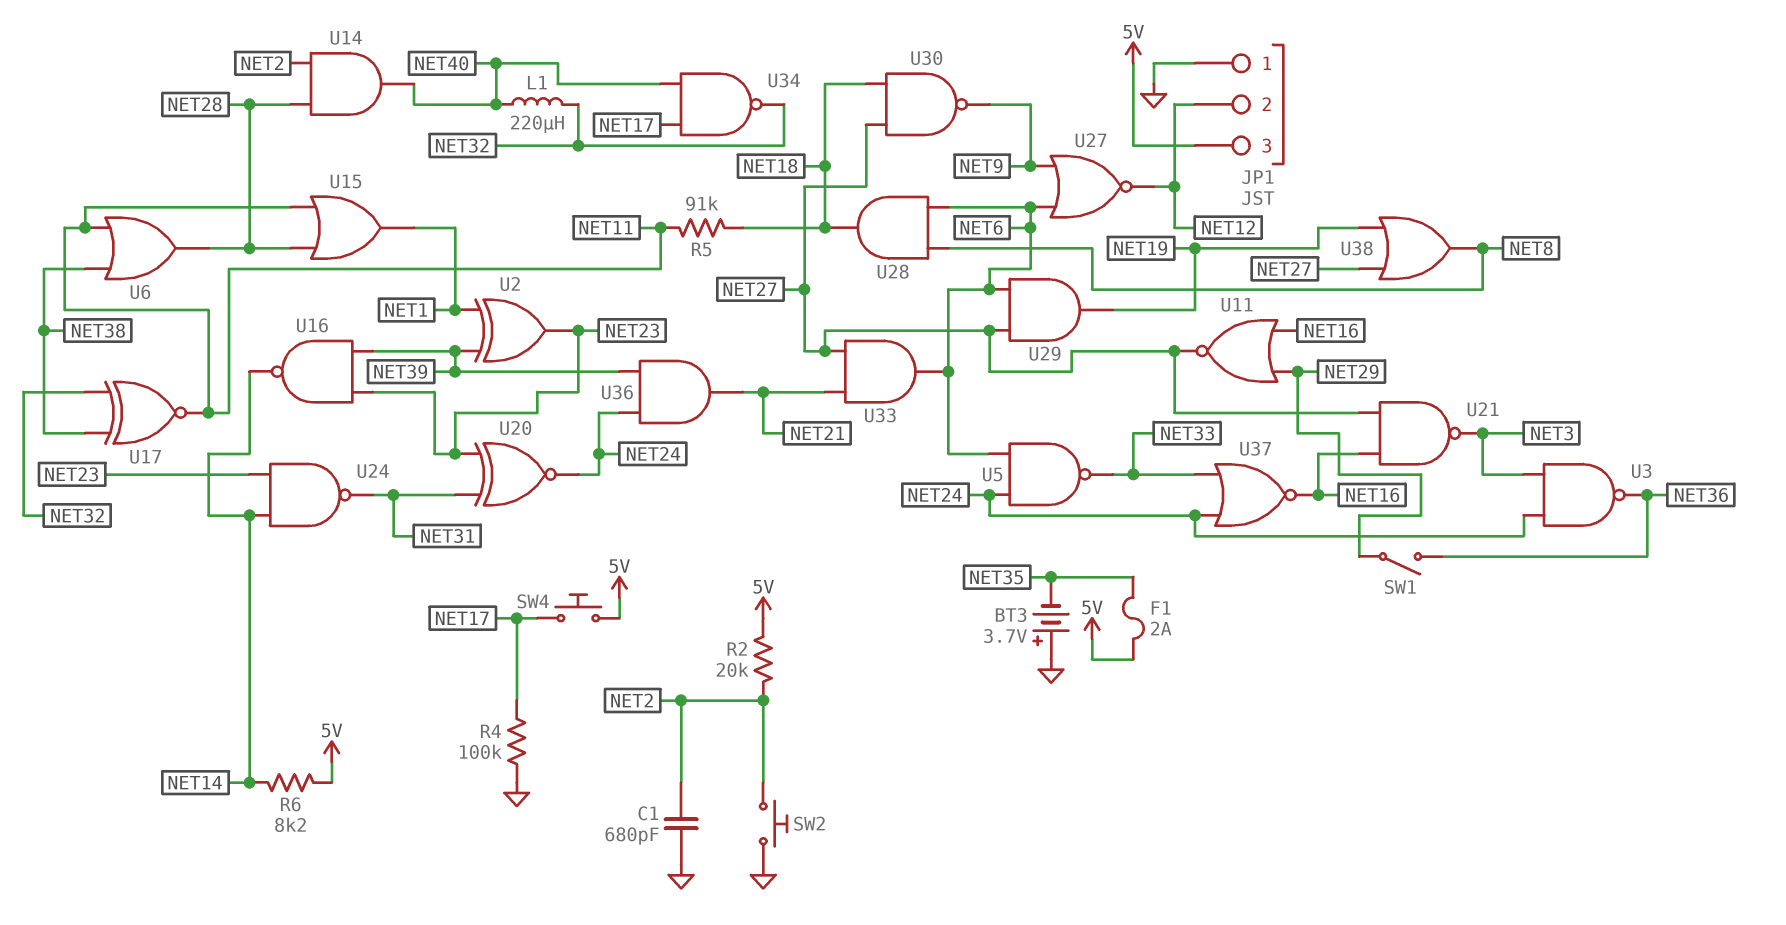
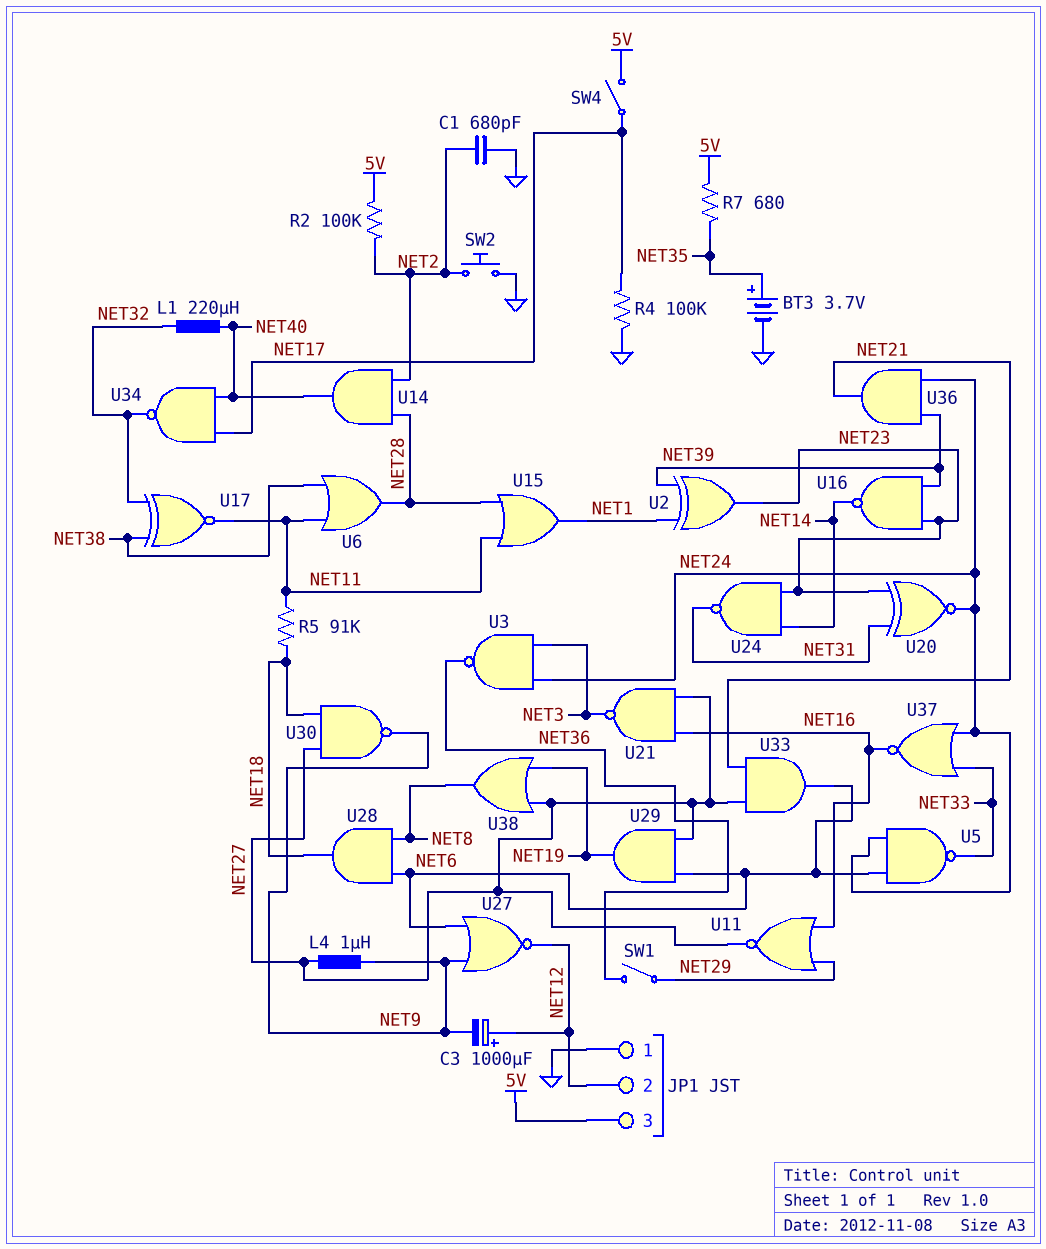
BT3: 3.7V (plus GND, minus NET35) -> 3.7V (plus NET35, minus GND)
C3: none -> 1000uF (plus NET12, minus NET9)
F1: 2A (5V, NET35) -> none
L4: none -> 1uH (NET9, NET27)
R2: 20k (5V, NET2) -> 100k (5V, NET2)
R6: 8.2k (5V, NET14) -> none
R7: none -> 680 (5V, NET35)
SW4: button (5V, NET17) -> switch (5V, NET17)

